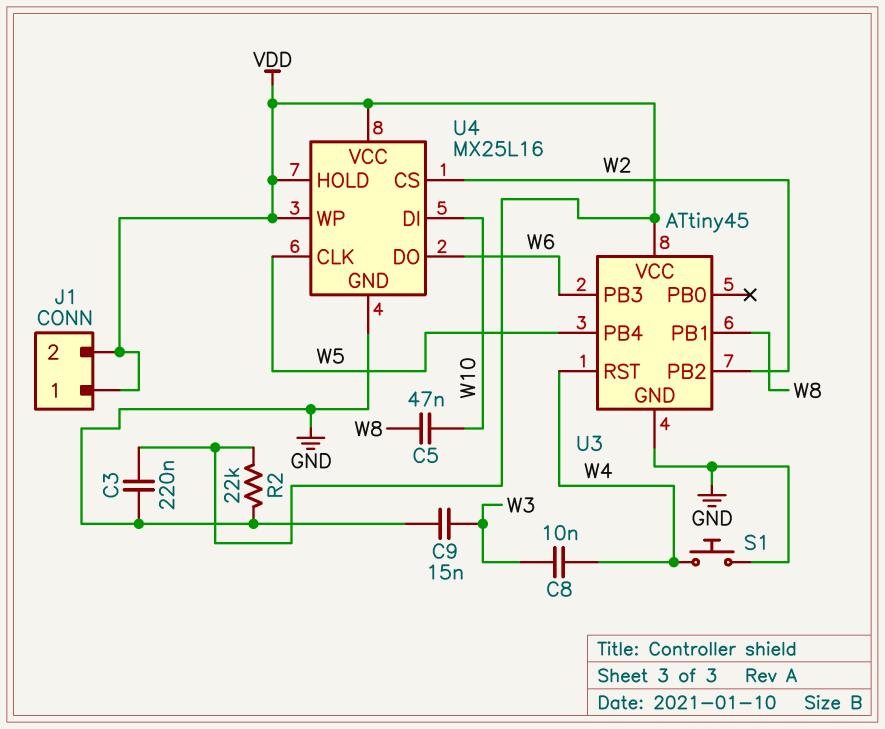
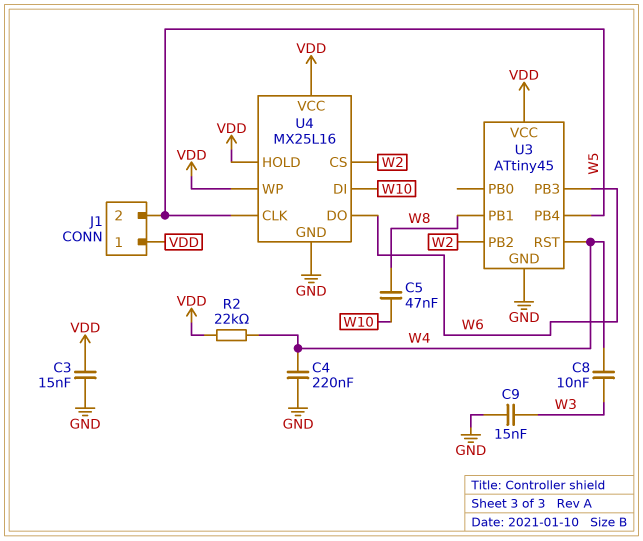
C3: 220nF (GND, VDD) -> 15nF (GND, VDD)
C4: none -> 220nF (GND, W4)
J1 pin 2: VDD -> W5
R2: 22k (GND, VDD) -> 22k (VDD, W4)
S1: button (GND, W4) -> none

